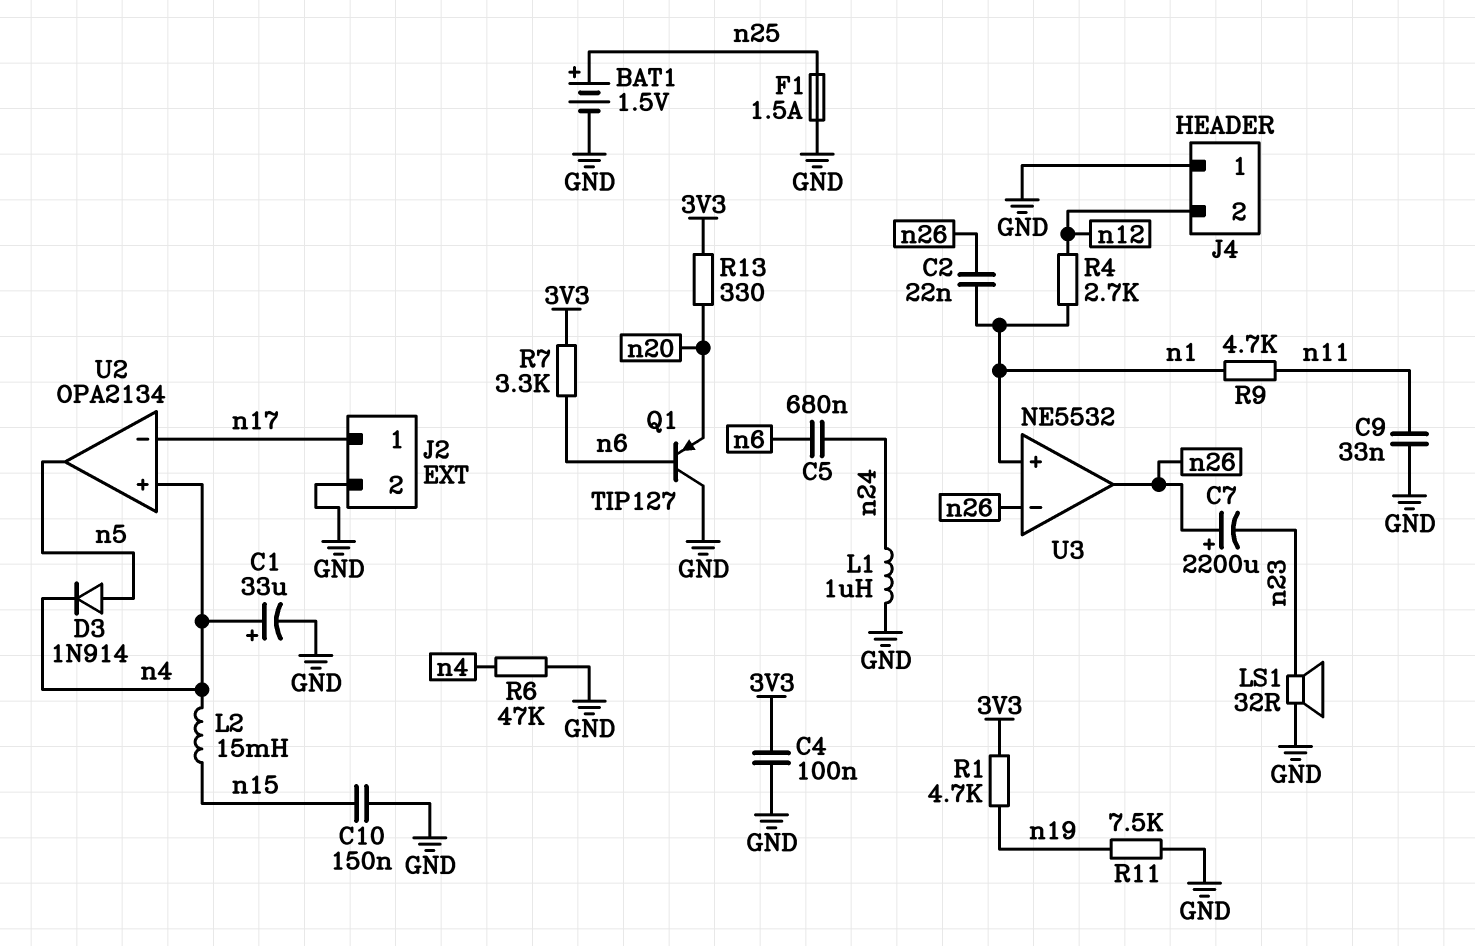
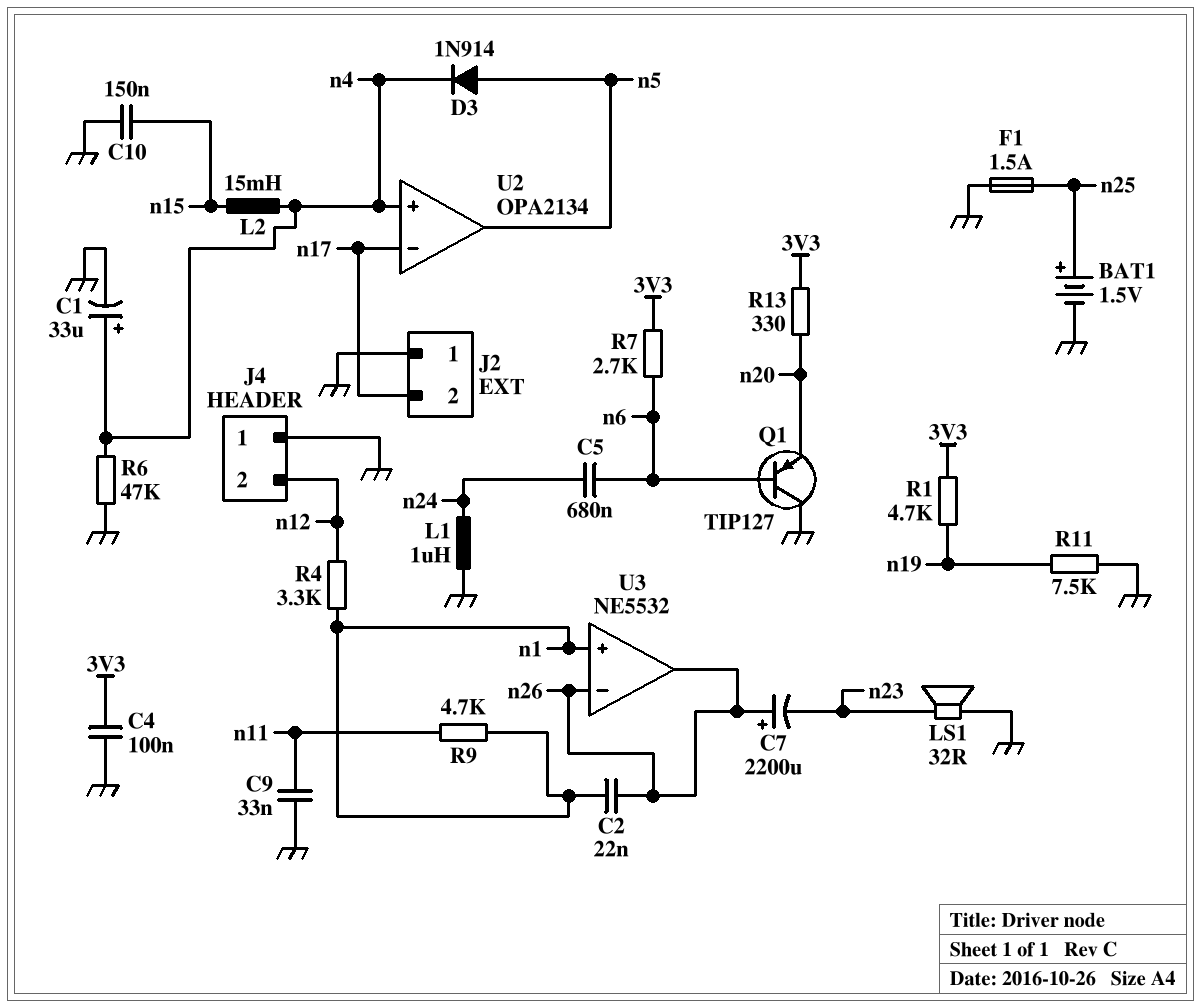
J2 pin 1: n17 -> GND
J2 pin 2: GND -> n17
R4: 2.7k (n1, n12) -> 3.3k (n1, n12)
R7: 3.3k (3V3, n6) -> 2.7k (3V3, n6)

